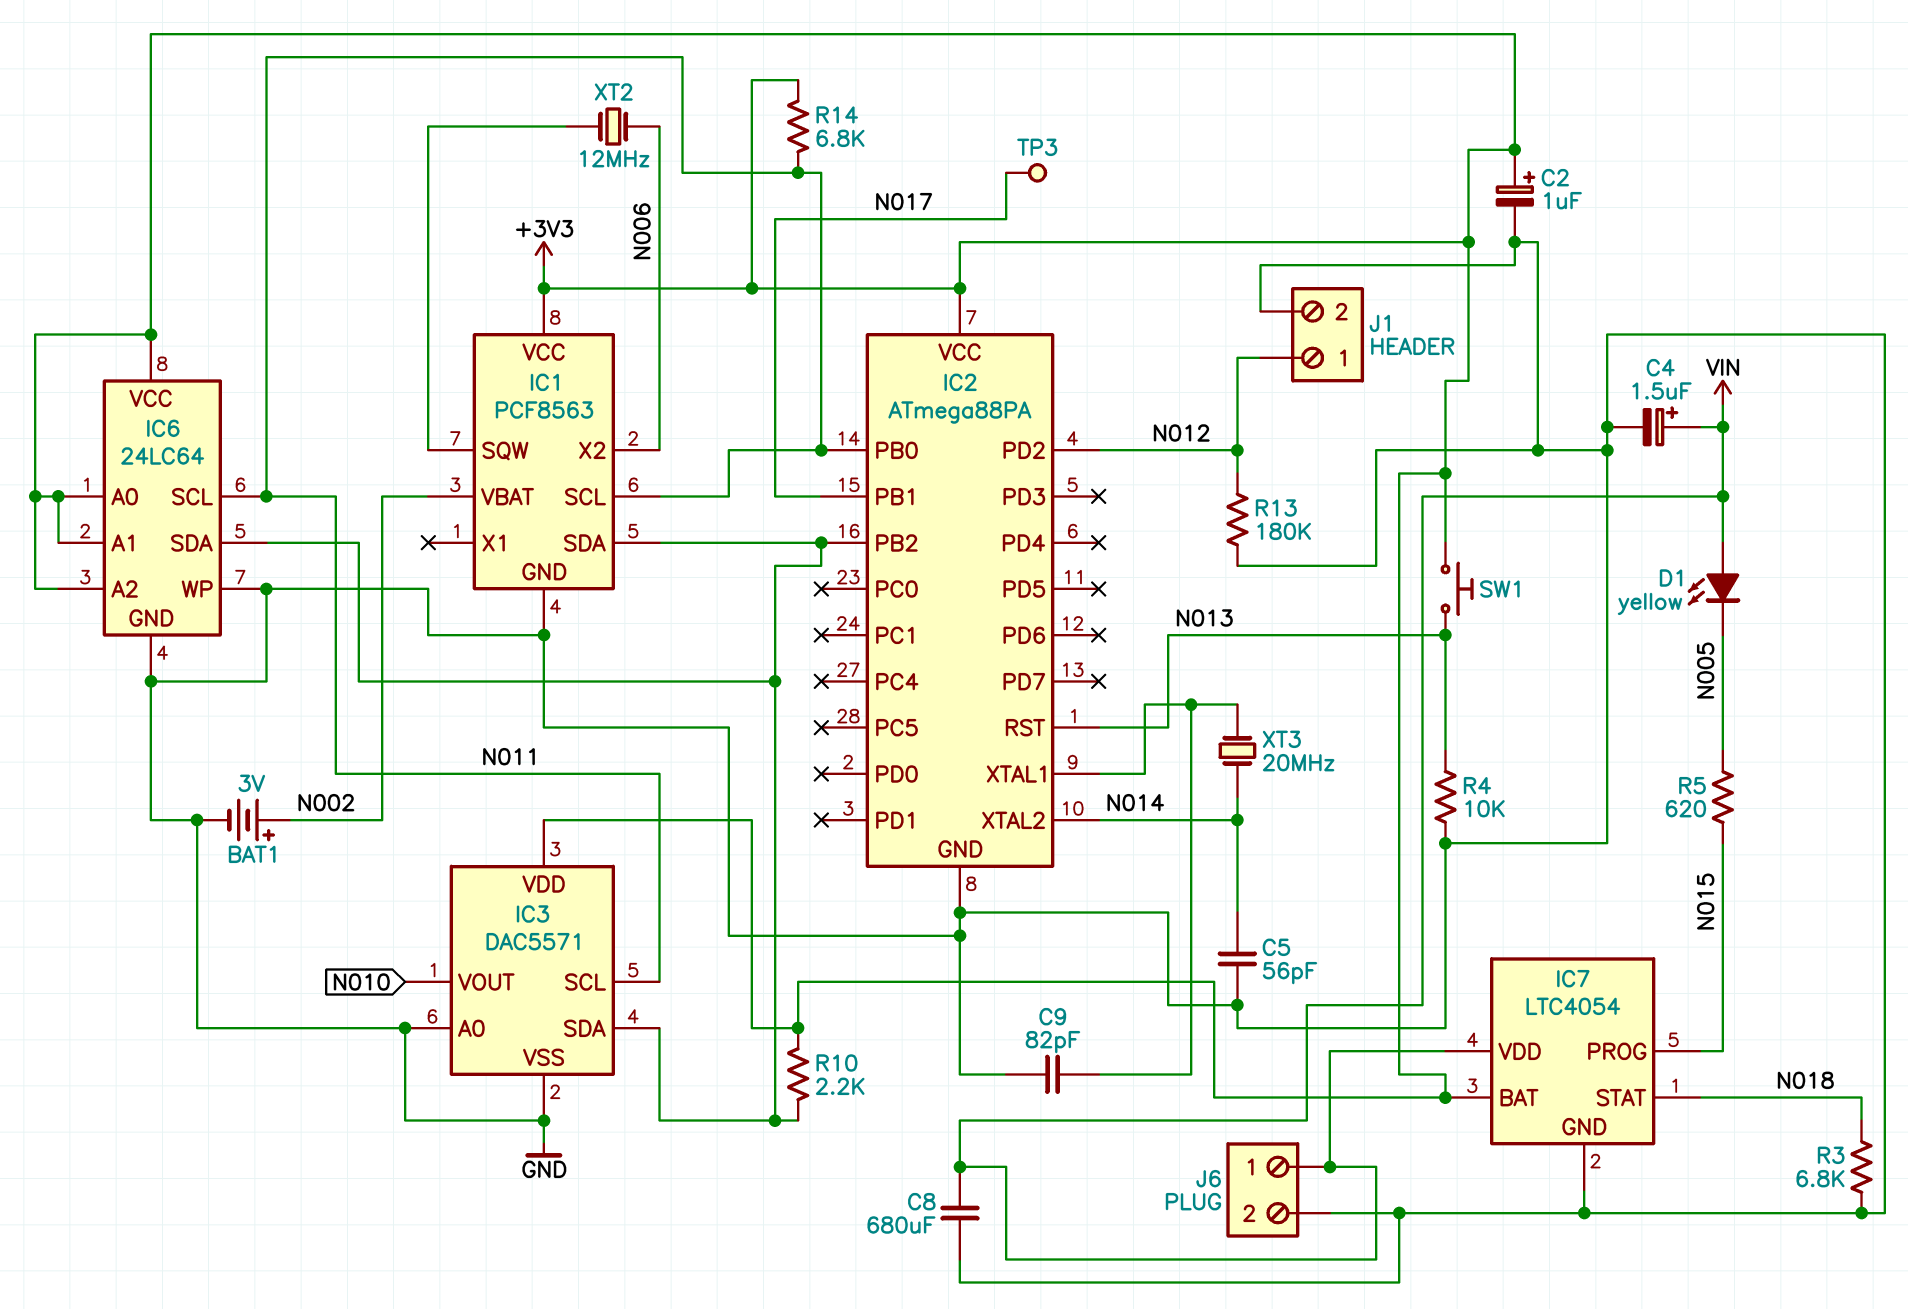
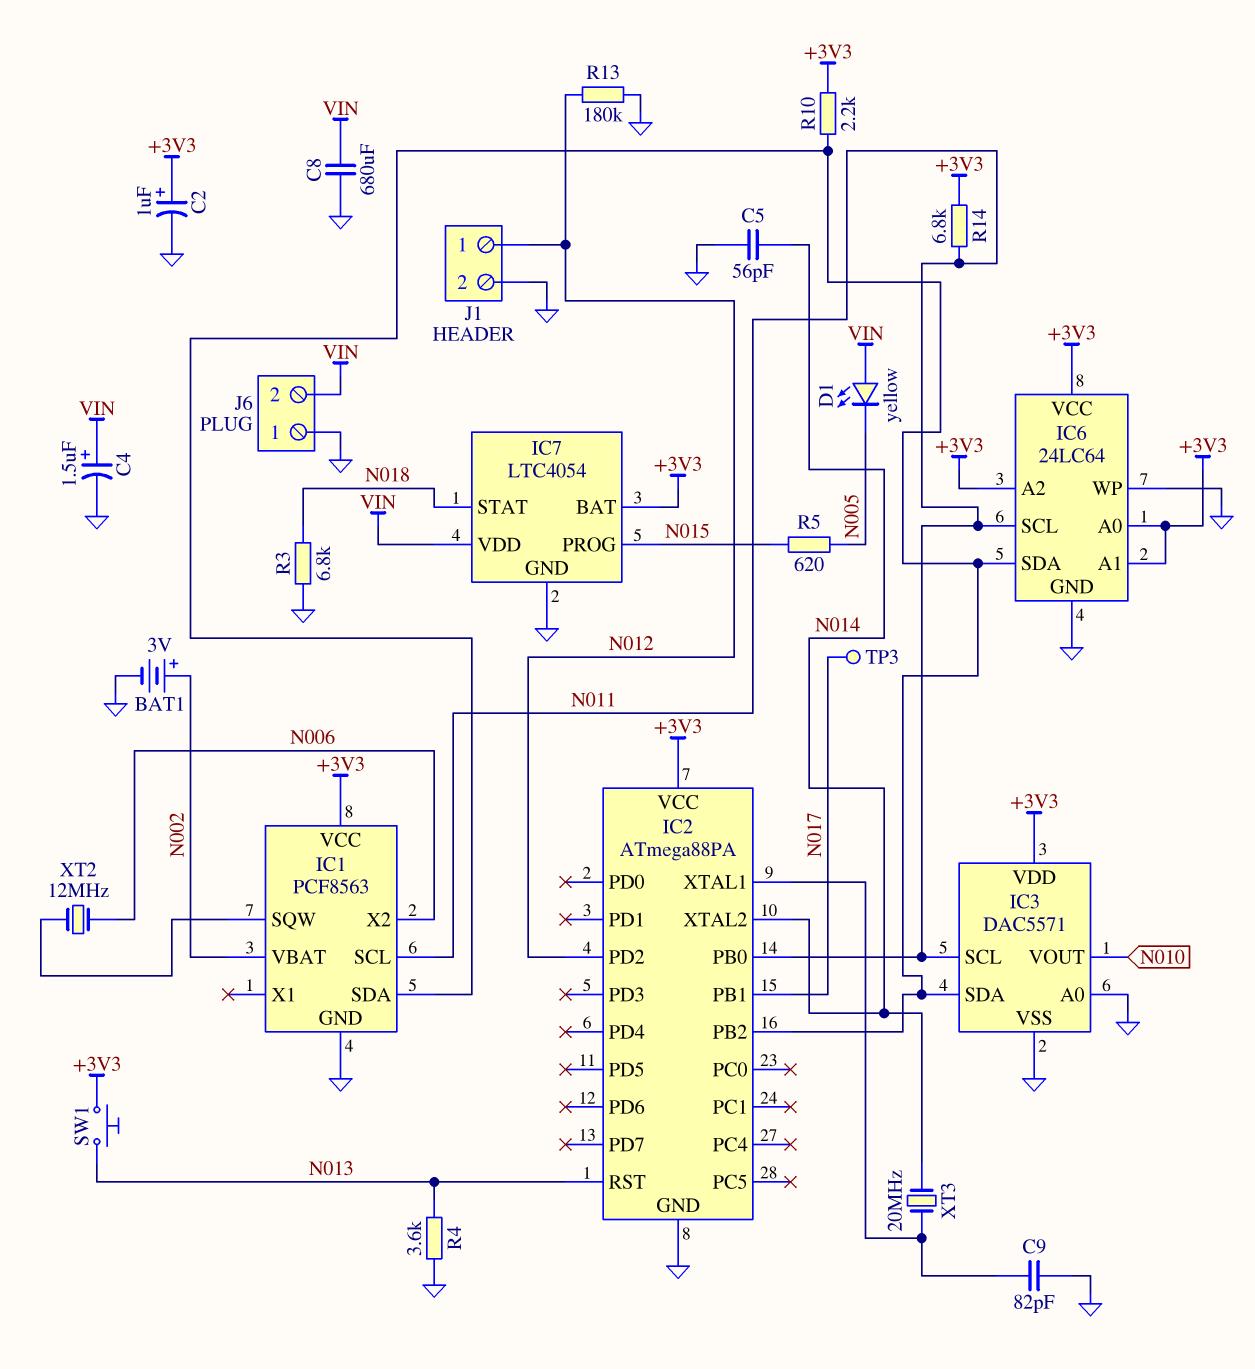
J6 pin 1: VIN -> GND
J6 pin 2: GND -> VIN
R4: 10k (GND, N013) -> 3.6k (GND, N013)

